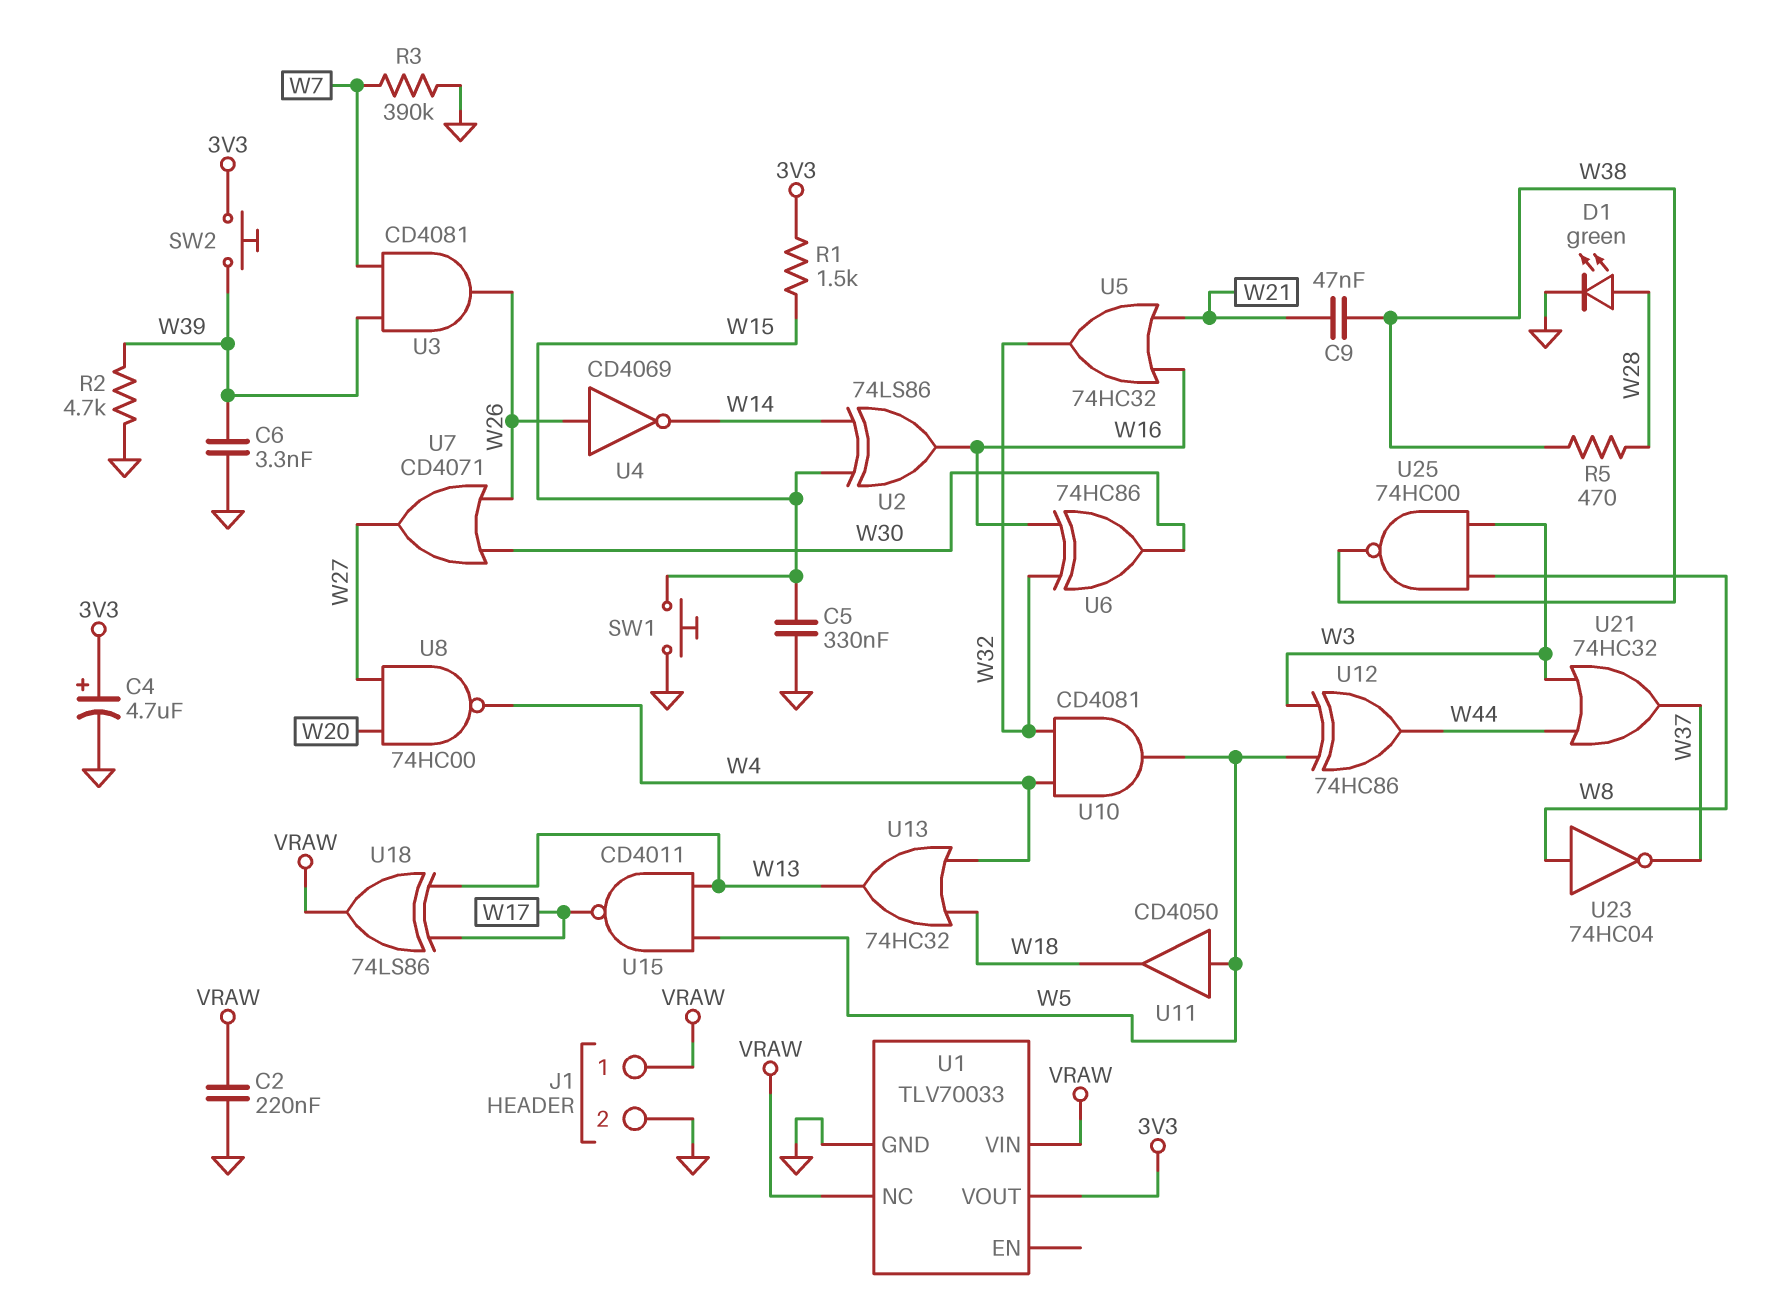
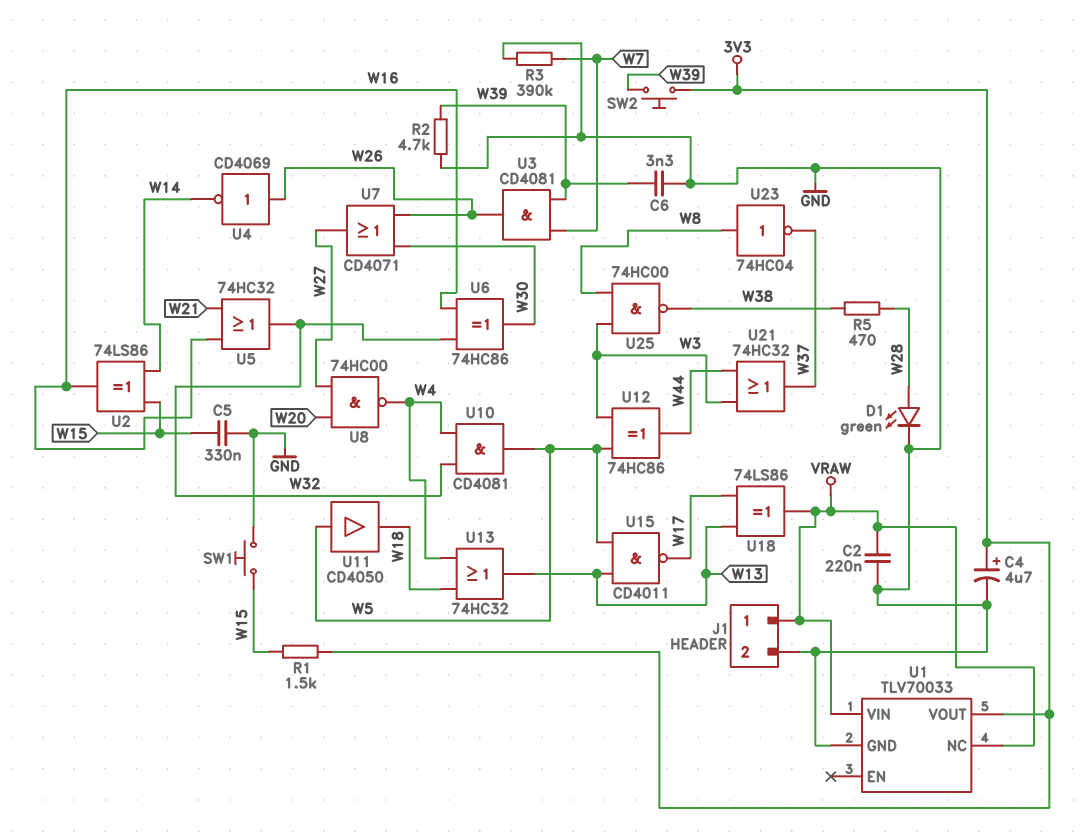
C9: 47nF (W21, W38) -> none

